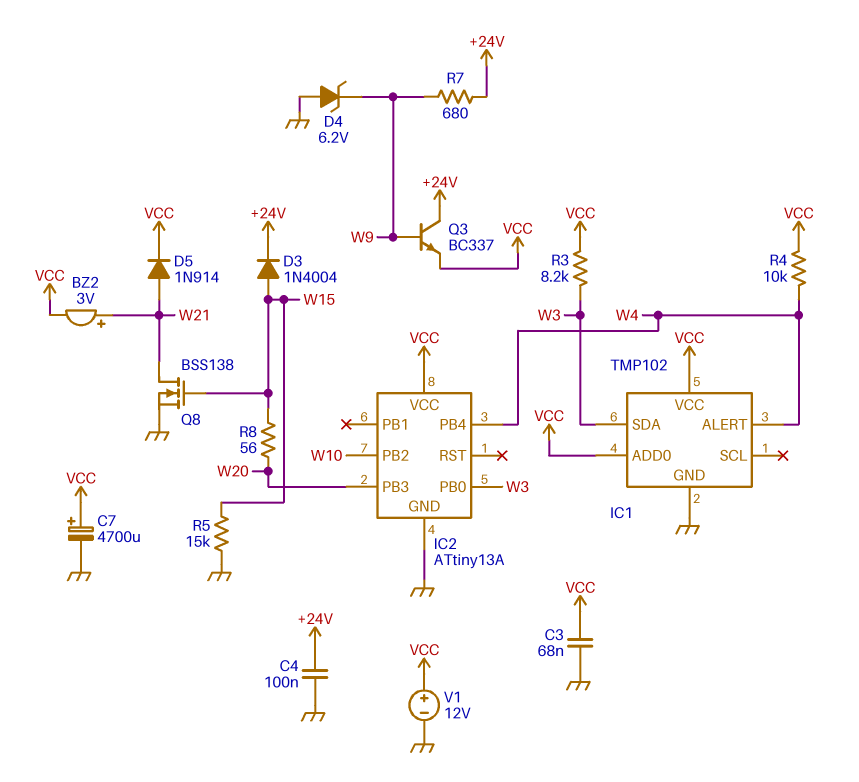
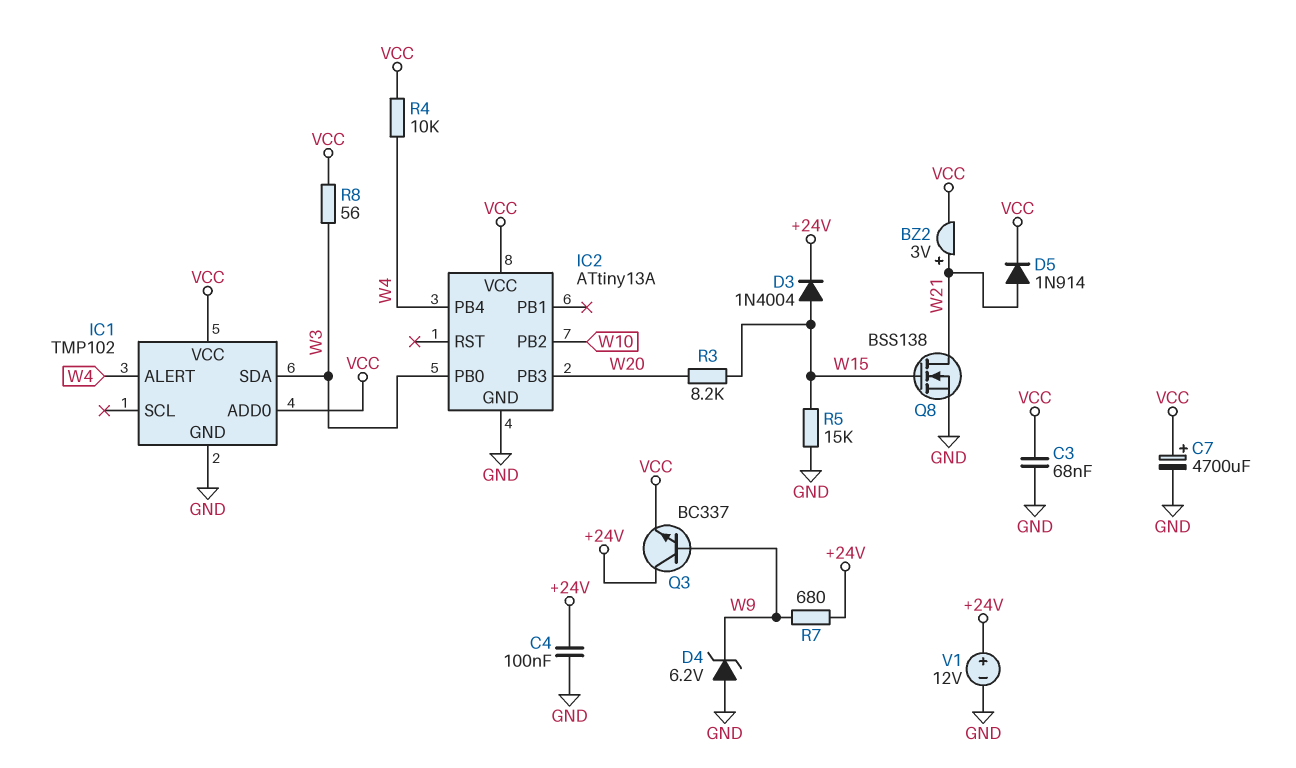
R3: 8.2k (VCC, W3) -> 8.2k (W15, W20)
R8: 56 (W15, W20) -> 56 (VCC, W3)
V1: 12V (plus VCC, minus GND) -> 12V (plus +24V, minus GND)

